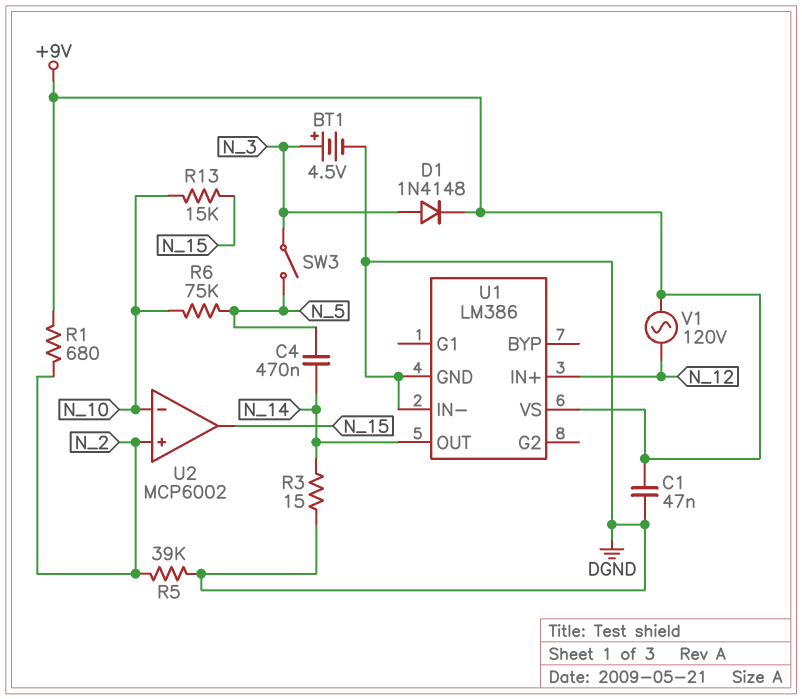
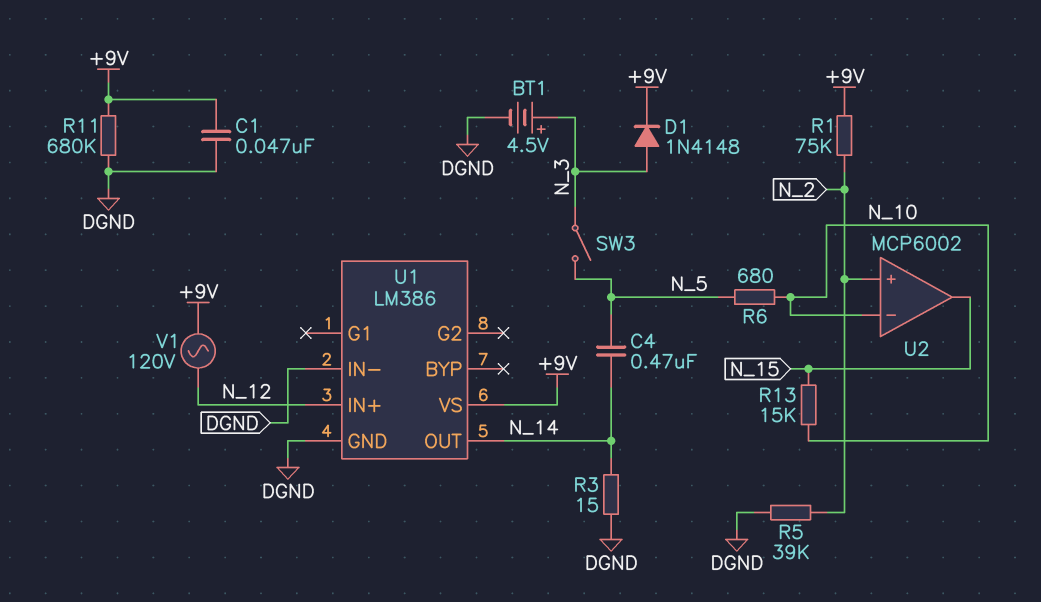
R1: 680 (+9V, N_2) -> 75k (+9V, N_2)
R6: 75k (N_5, N_10) -> 680 (N_5, N_10)
R11: none -> 680k (+9V, DGND)

